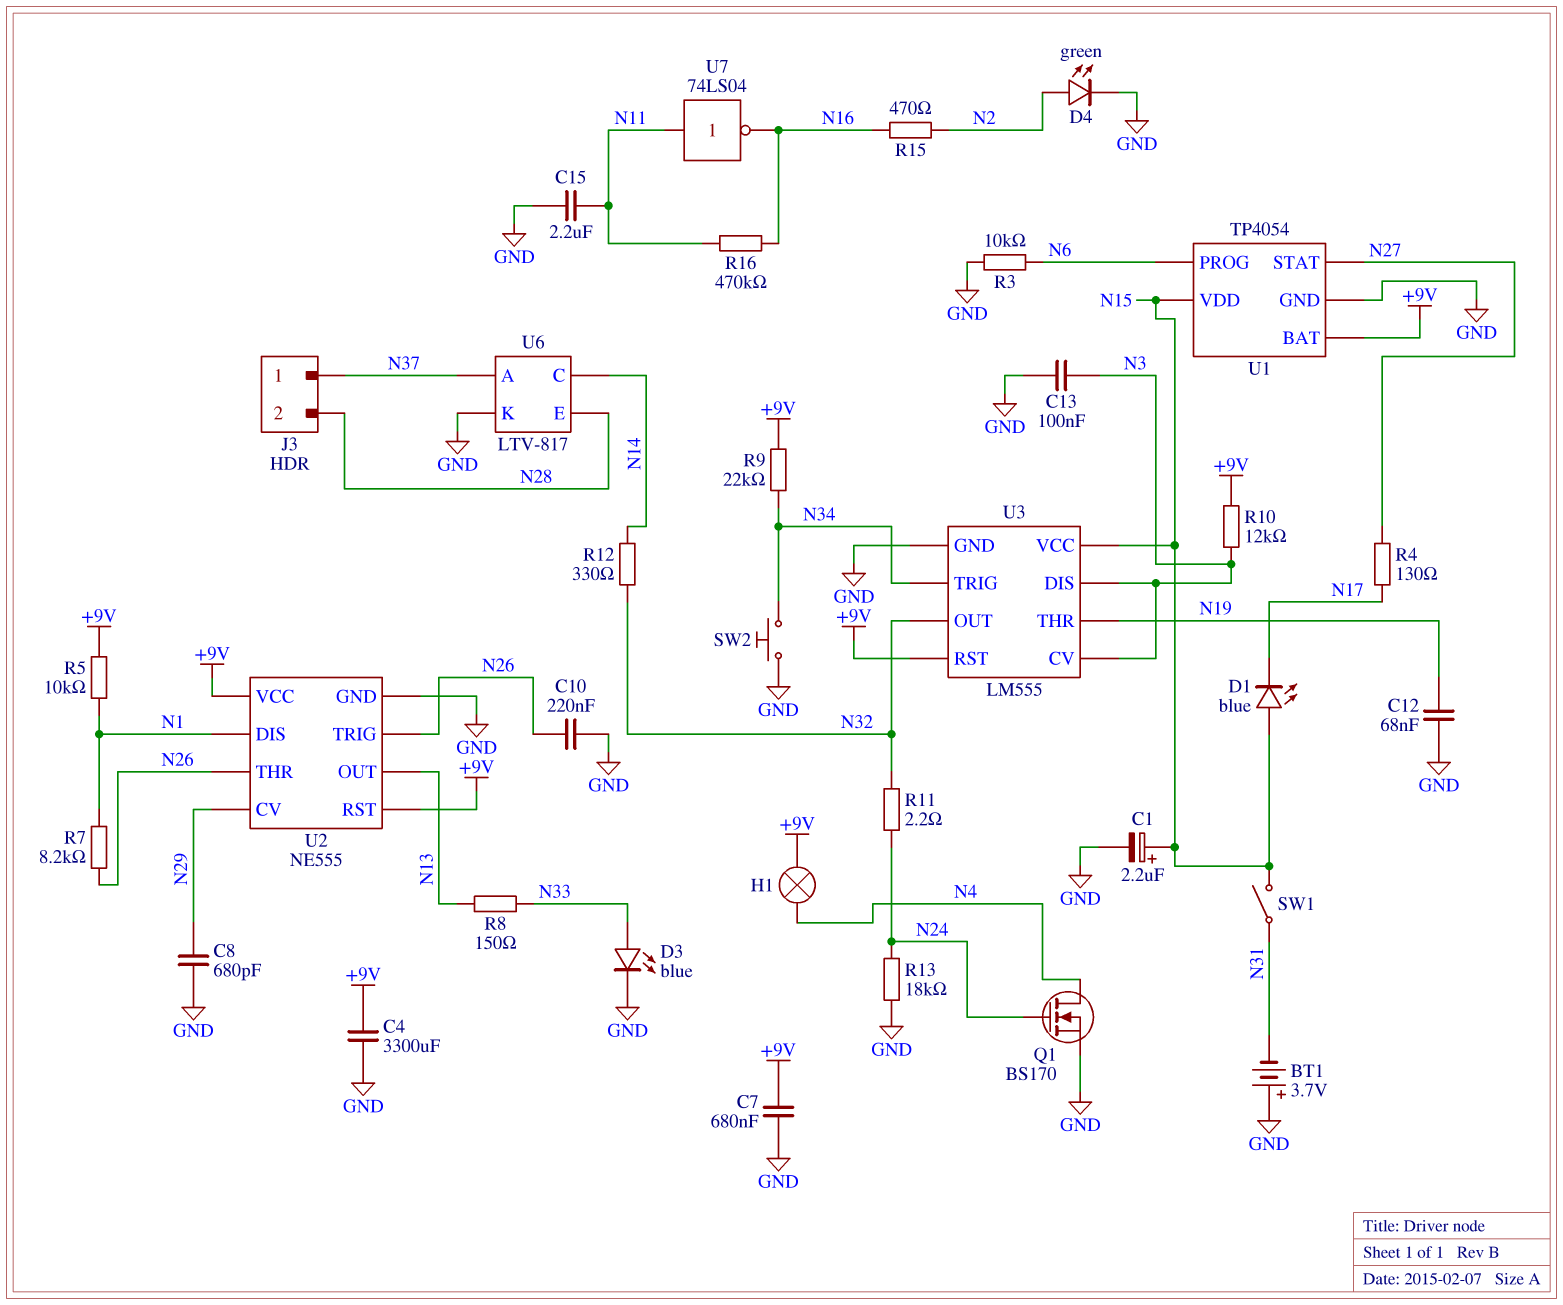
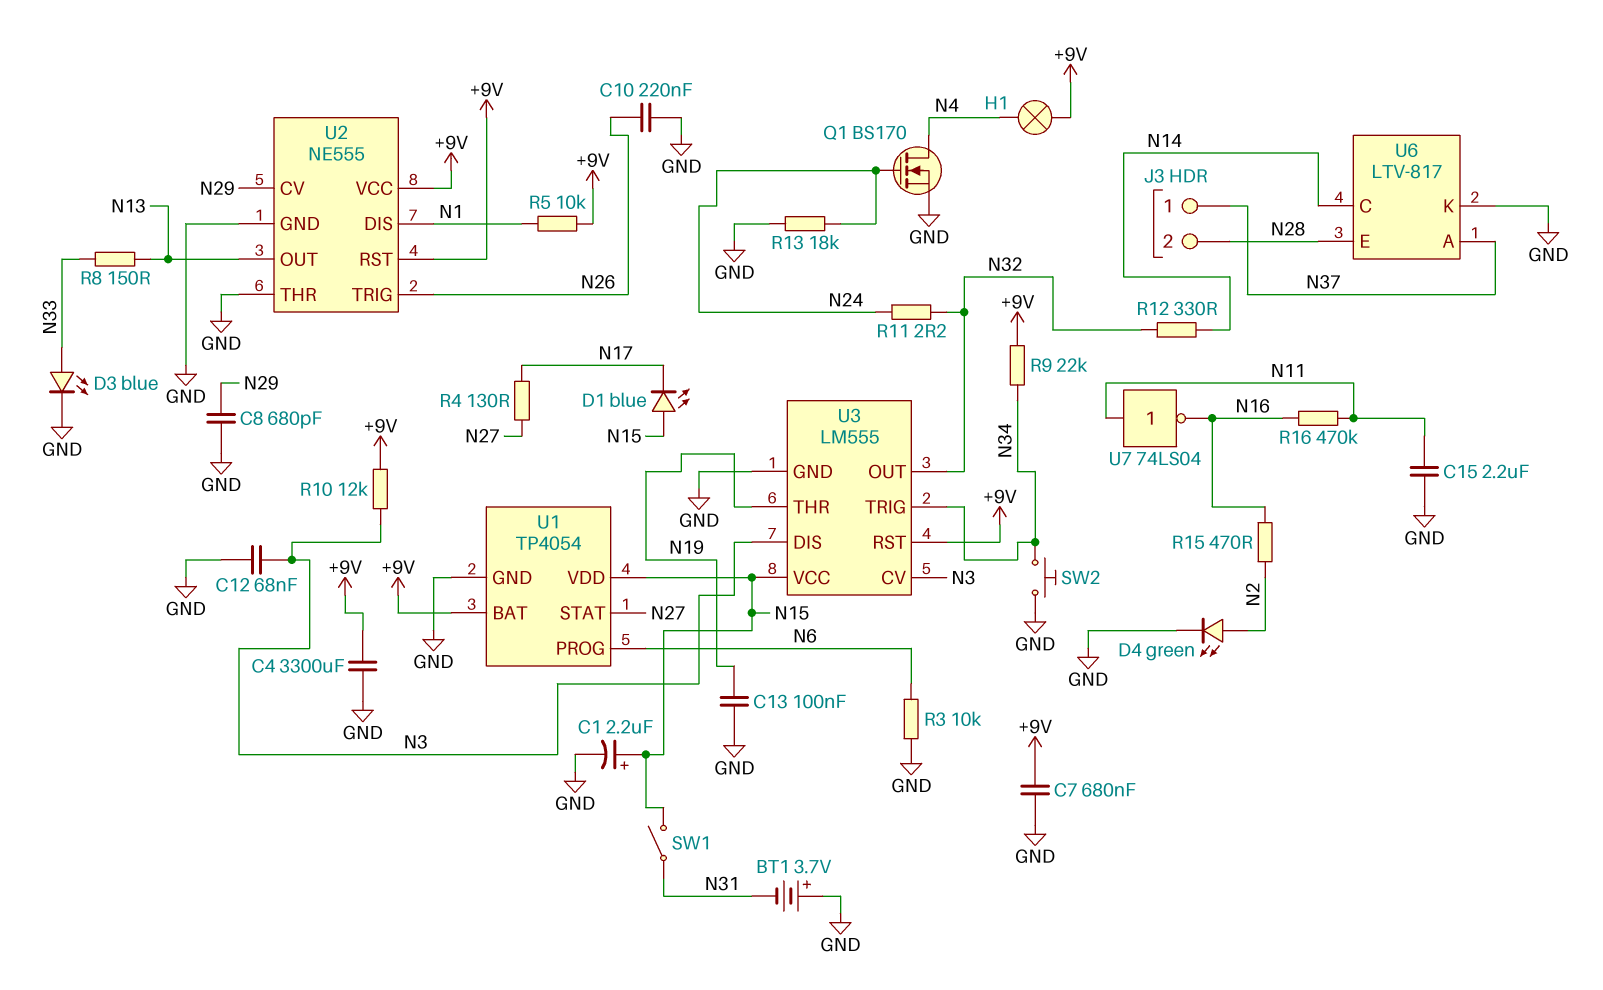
C12: 68nF (GND, N19) -> 68nF (GND, N3)
C13: 100nF (GND, N3) -> 100nF (GND, N19)
R7: 8.2k (N1, N26) -> none
U2 pin THR: N26 -> GND

